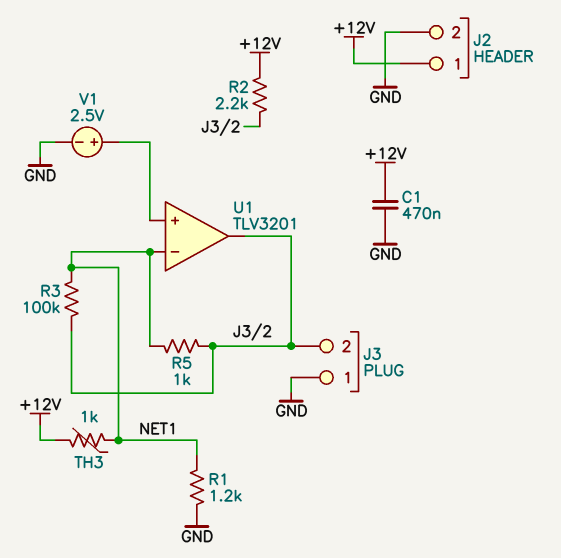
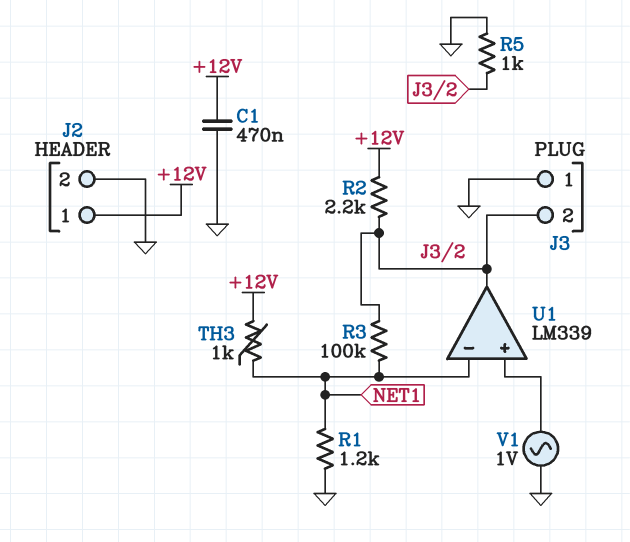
R5: 1k (J3/2, NET1) -> 1k (GND, J3/2)
U1: TLV3201 -> LM339
V1: 2.5V (plus U1/in+, minus GND) -> AC 1V (GND, U1/in+)

